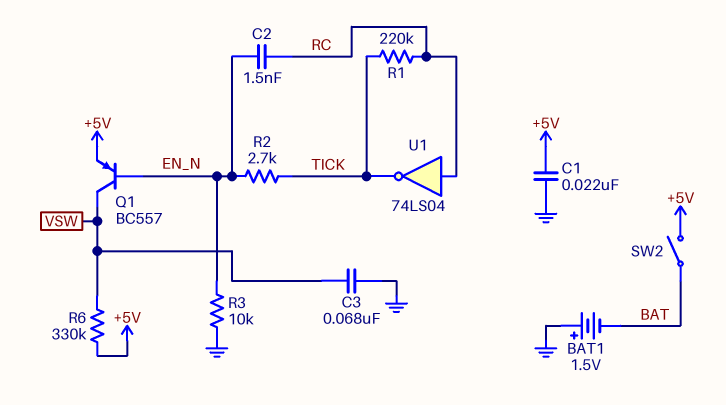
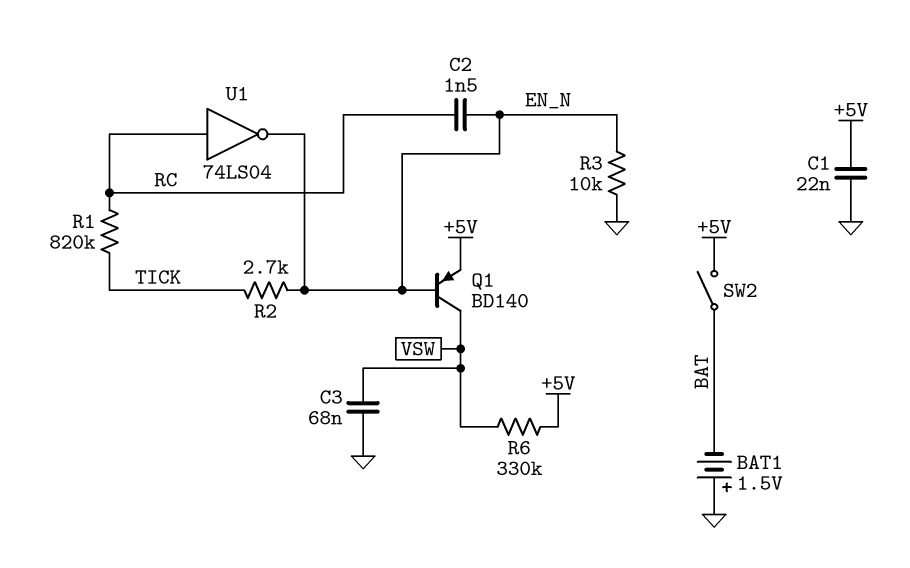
Q1: PNP BC557 (B EN_N, C VSW, E +5V) -> PNP BD140 (B EN_N, C VSW, E +5V)
R1: 220k (RC, TICK) -> 820k (RC, TICK)
U1: NOT 74LS04 (in RC, out TICK) -> NOT 74LS04 (in RC, out EN_N)

